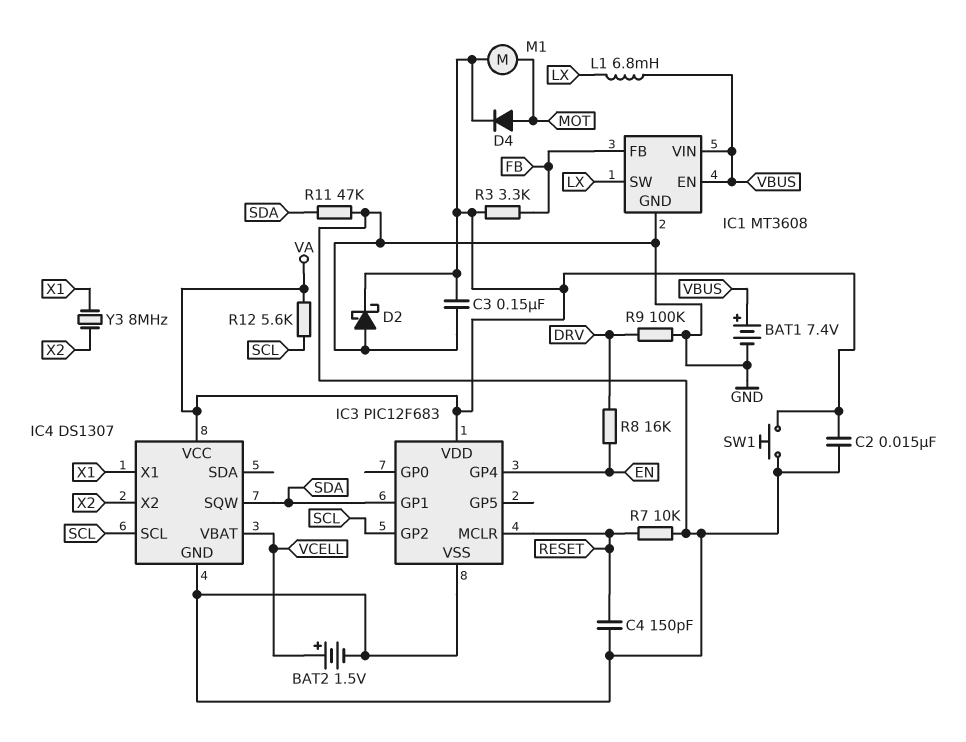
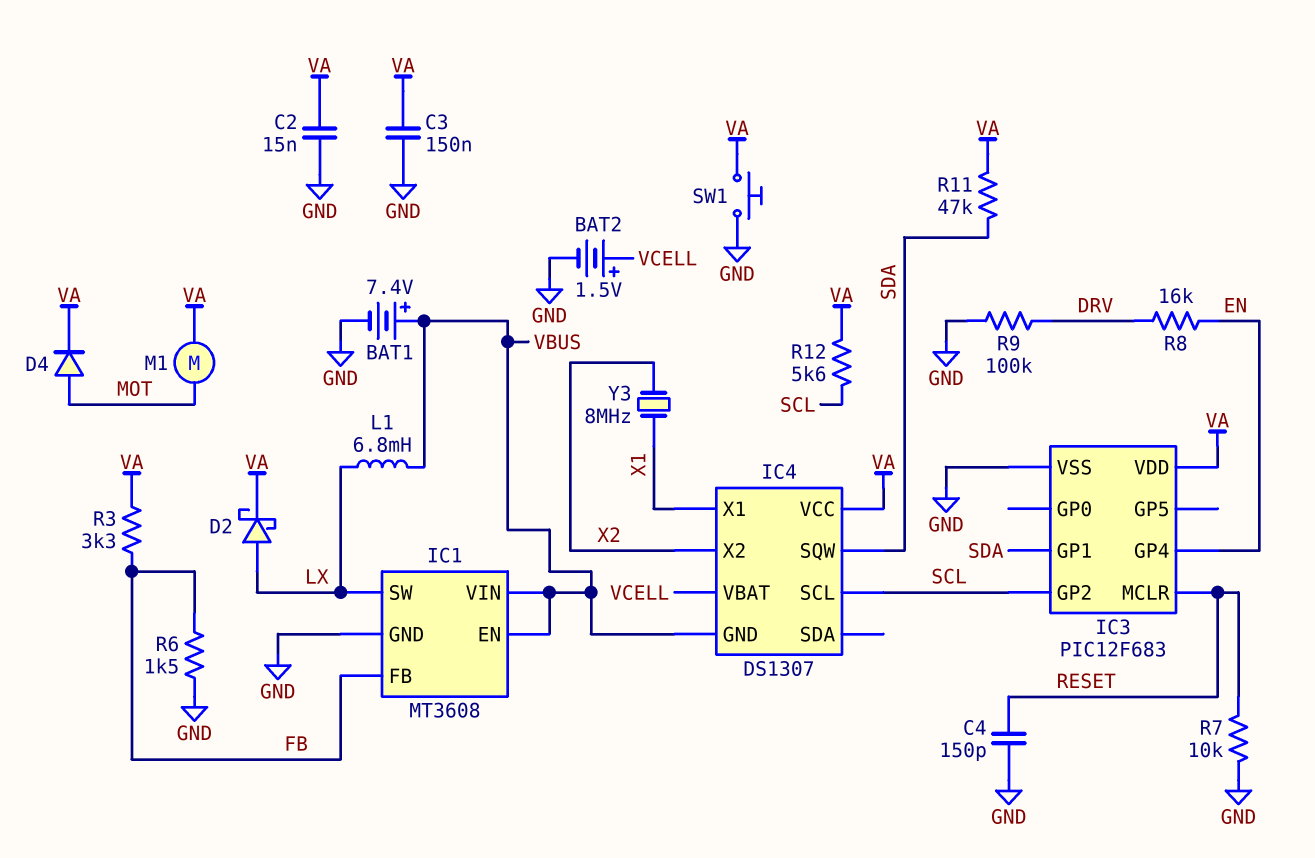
D2: schottky (A GND, K VA) -> schottky (A LX, K VA)
IC4 pin GND: GND -> VBUS
R6: none -> 1.5k (FB, GND)
R11: 47k (GND, SDA) -> 47k (SDA, VA)

